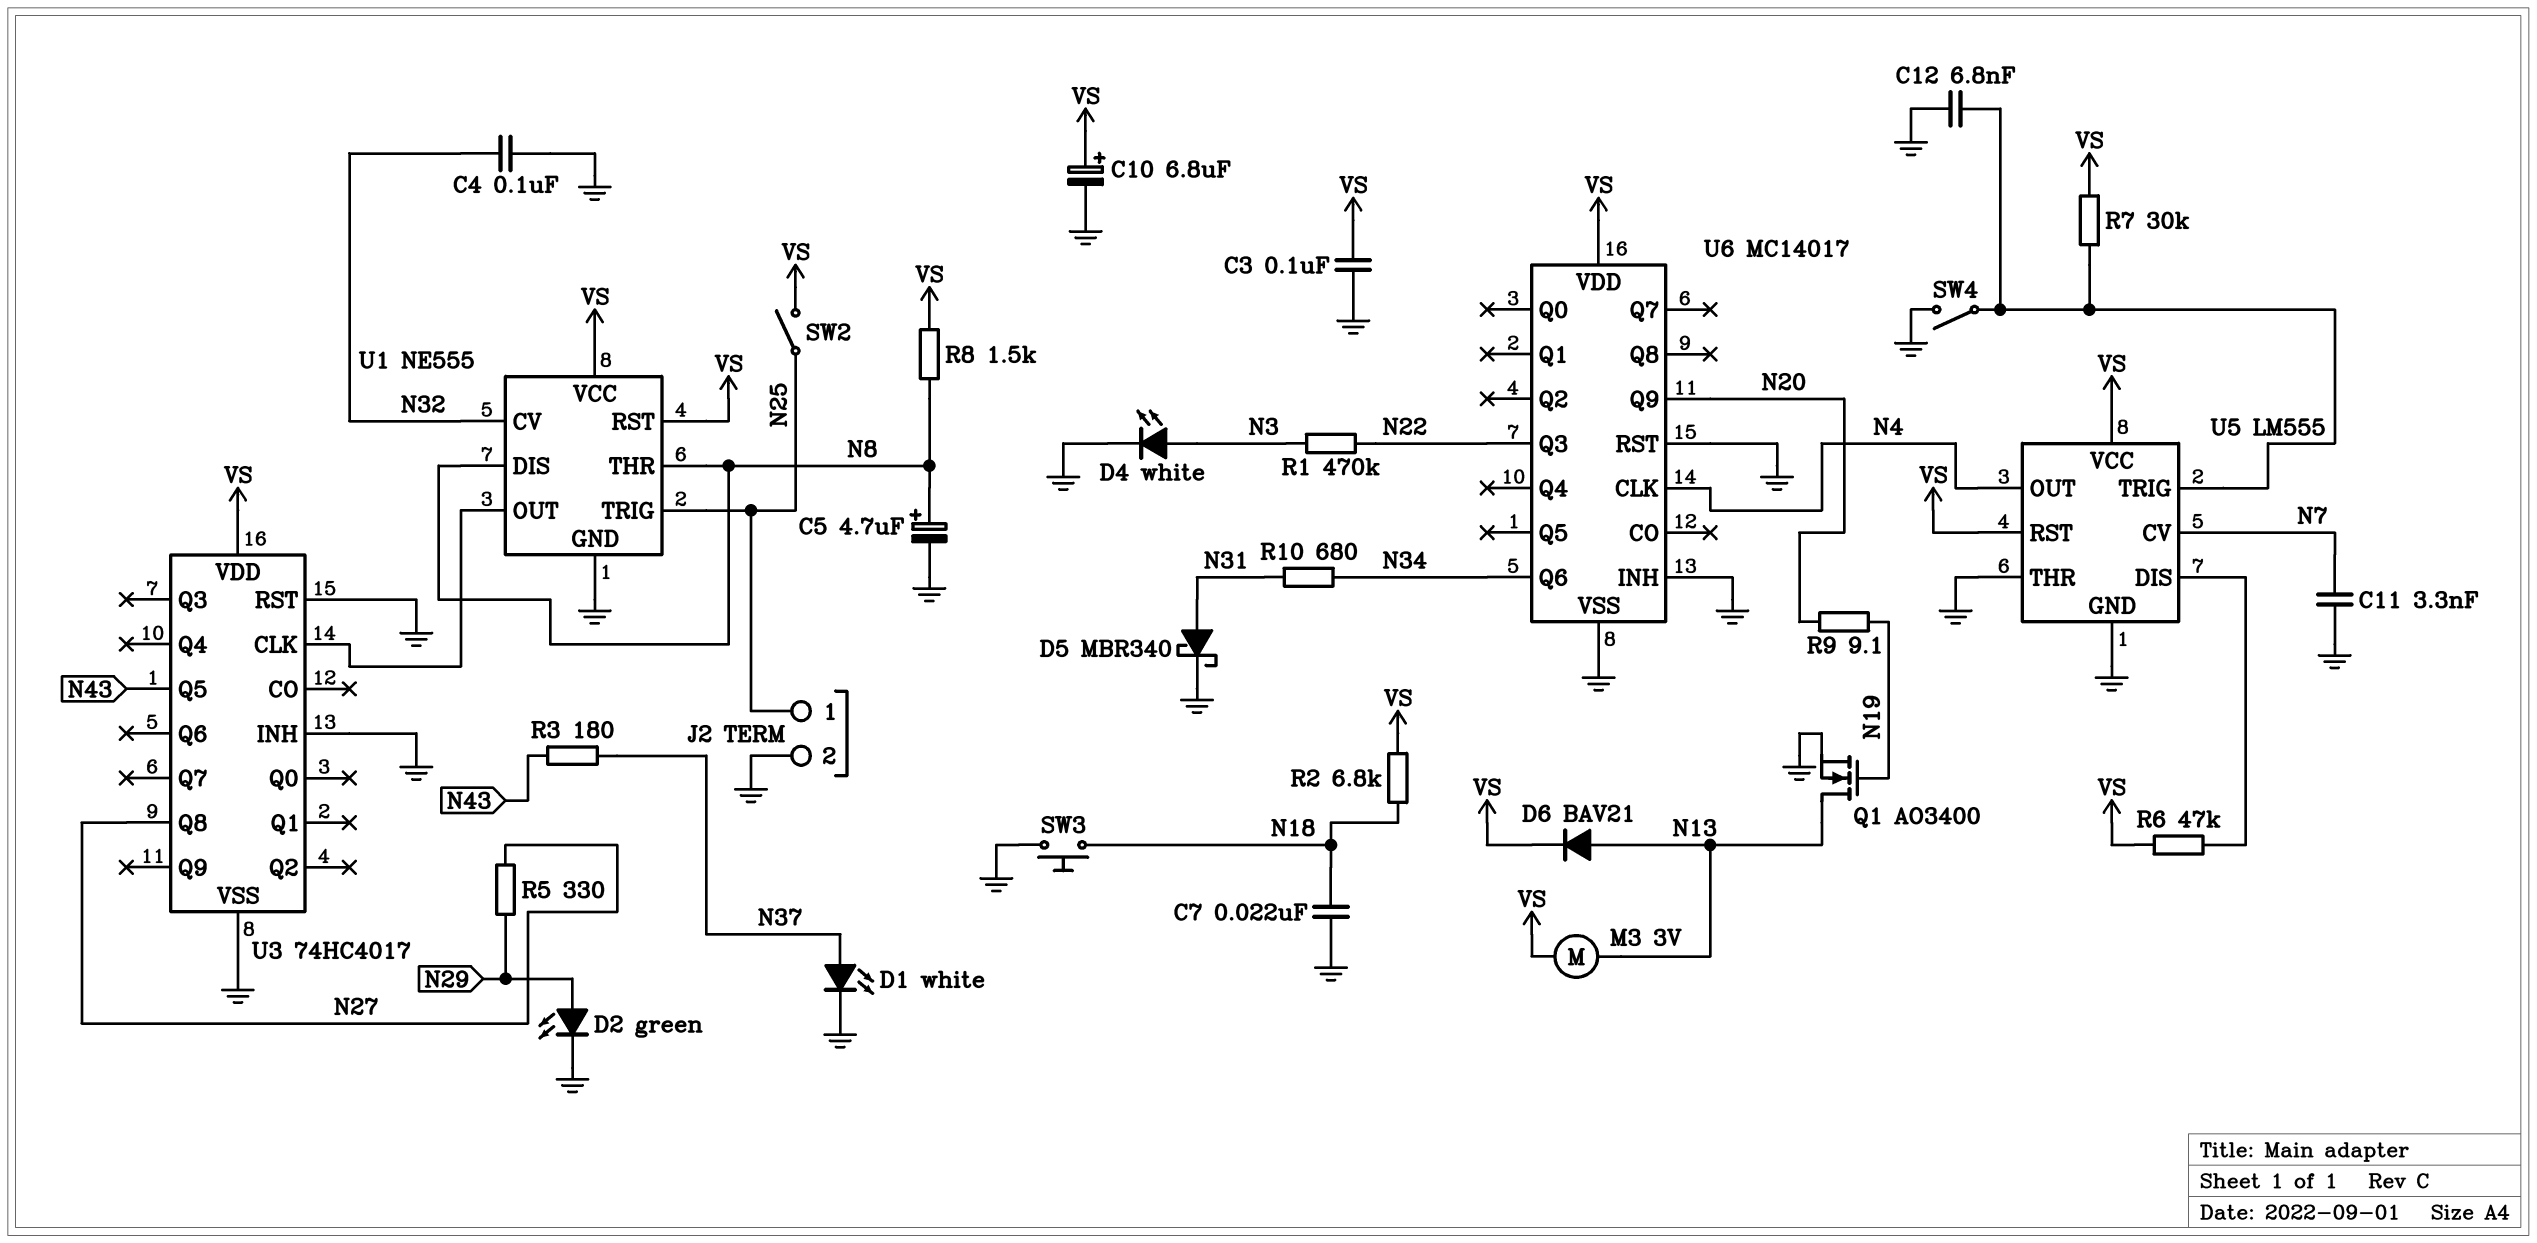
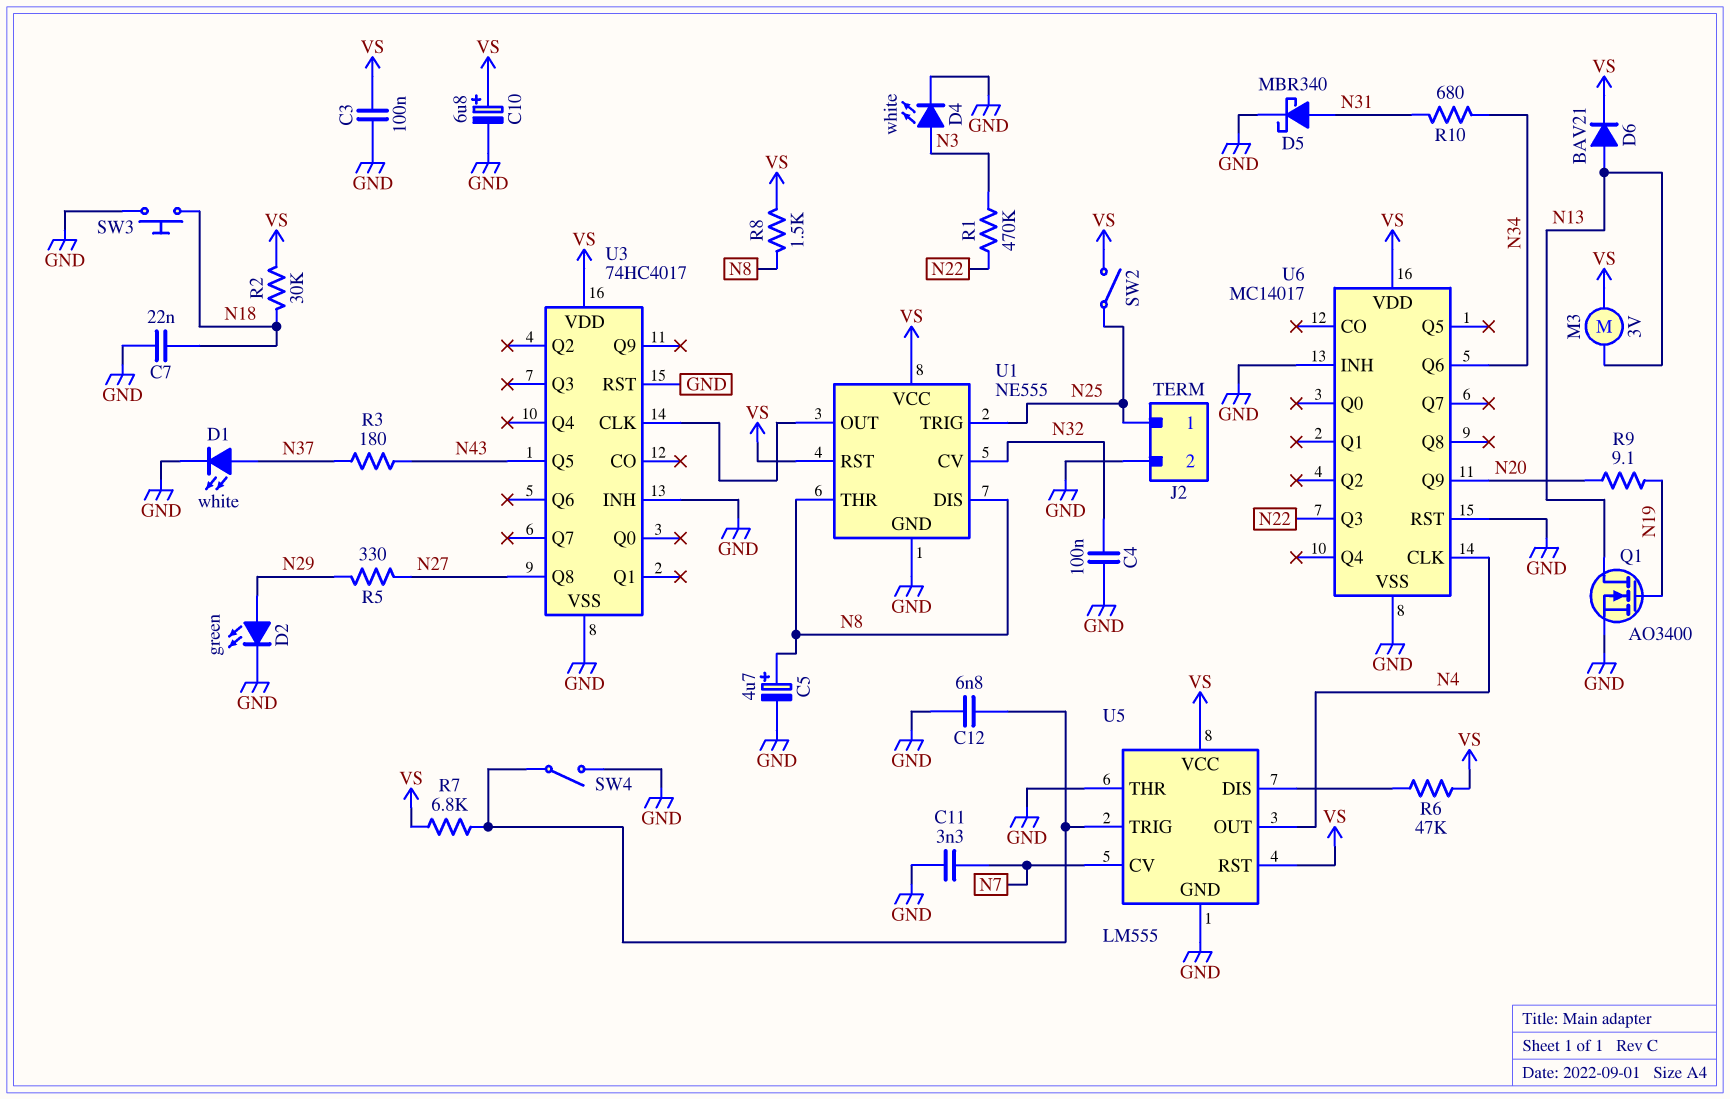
R2: 6.8k (N18, VS) -> 30k (N18, VS)
R7: 30k (U5/TRIG, VS) -> 6.8k (U5/TRIG, VS)

